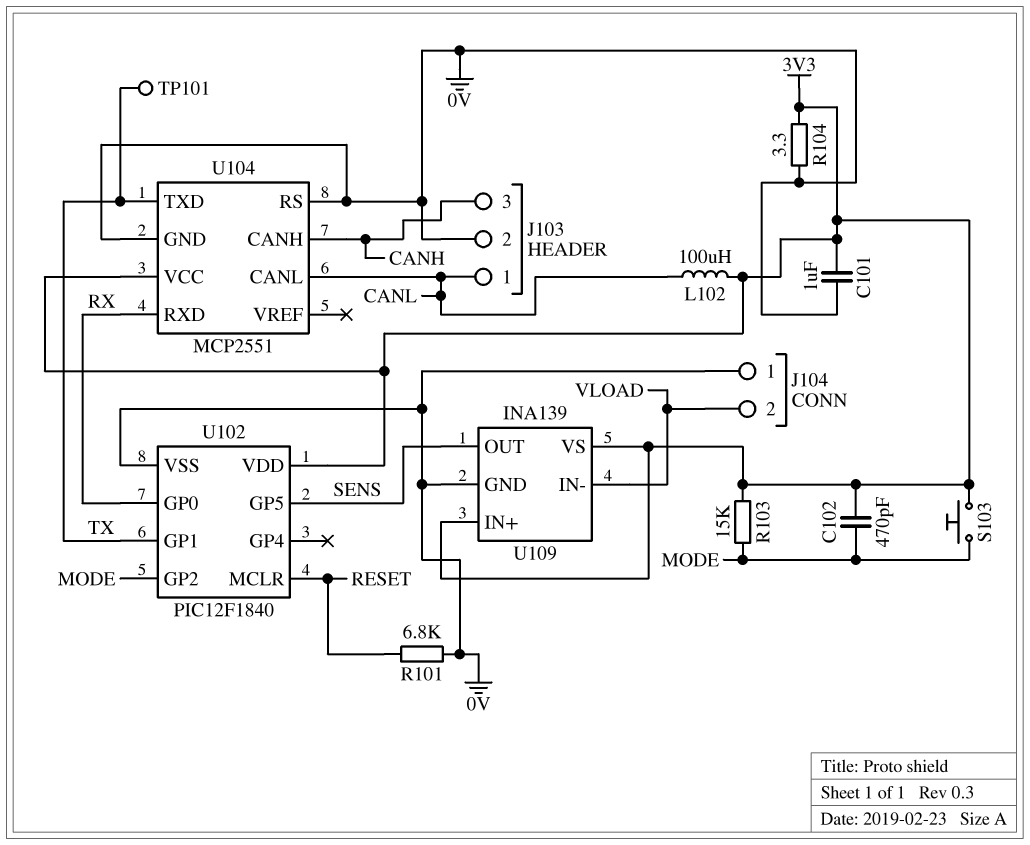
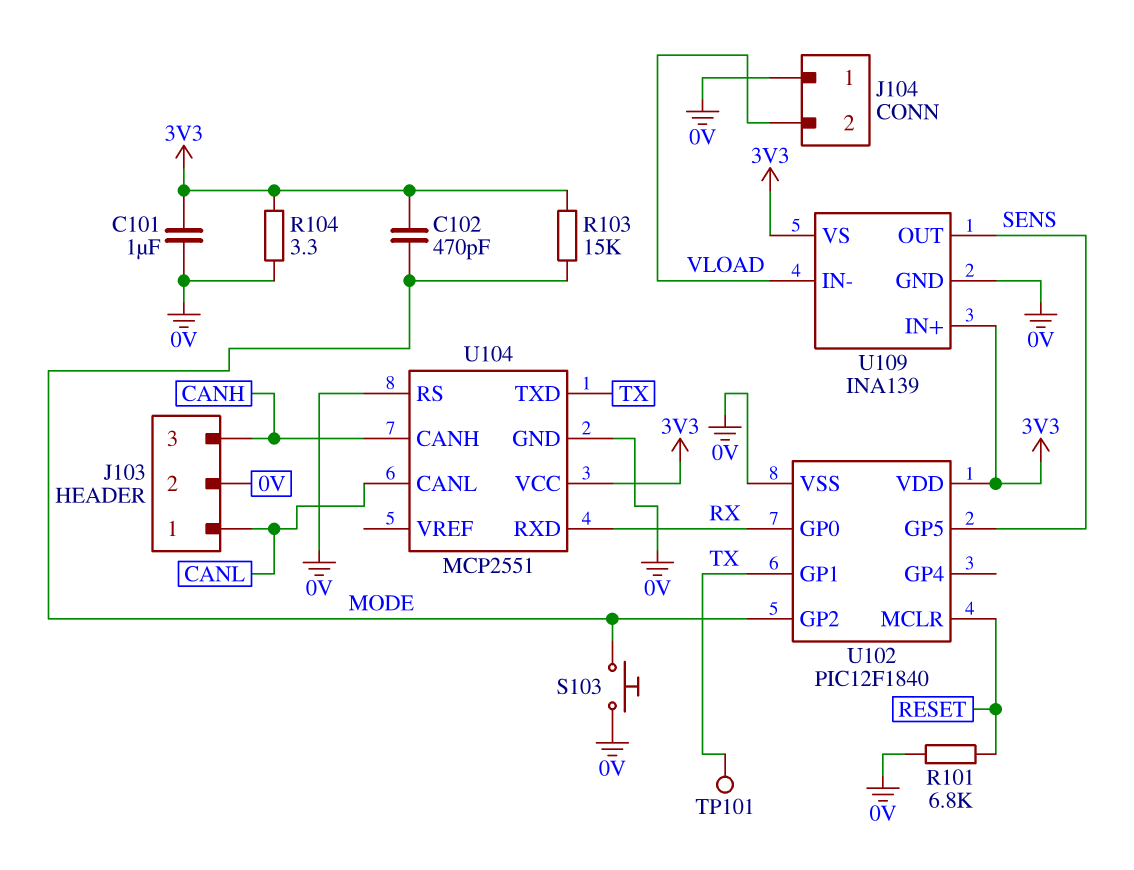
L102: 100uH (3V3, CANL) -> none
S103: button (3V3, MODE) -> button (0V, MODE)

